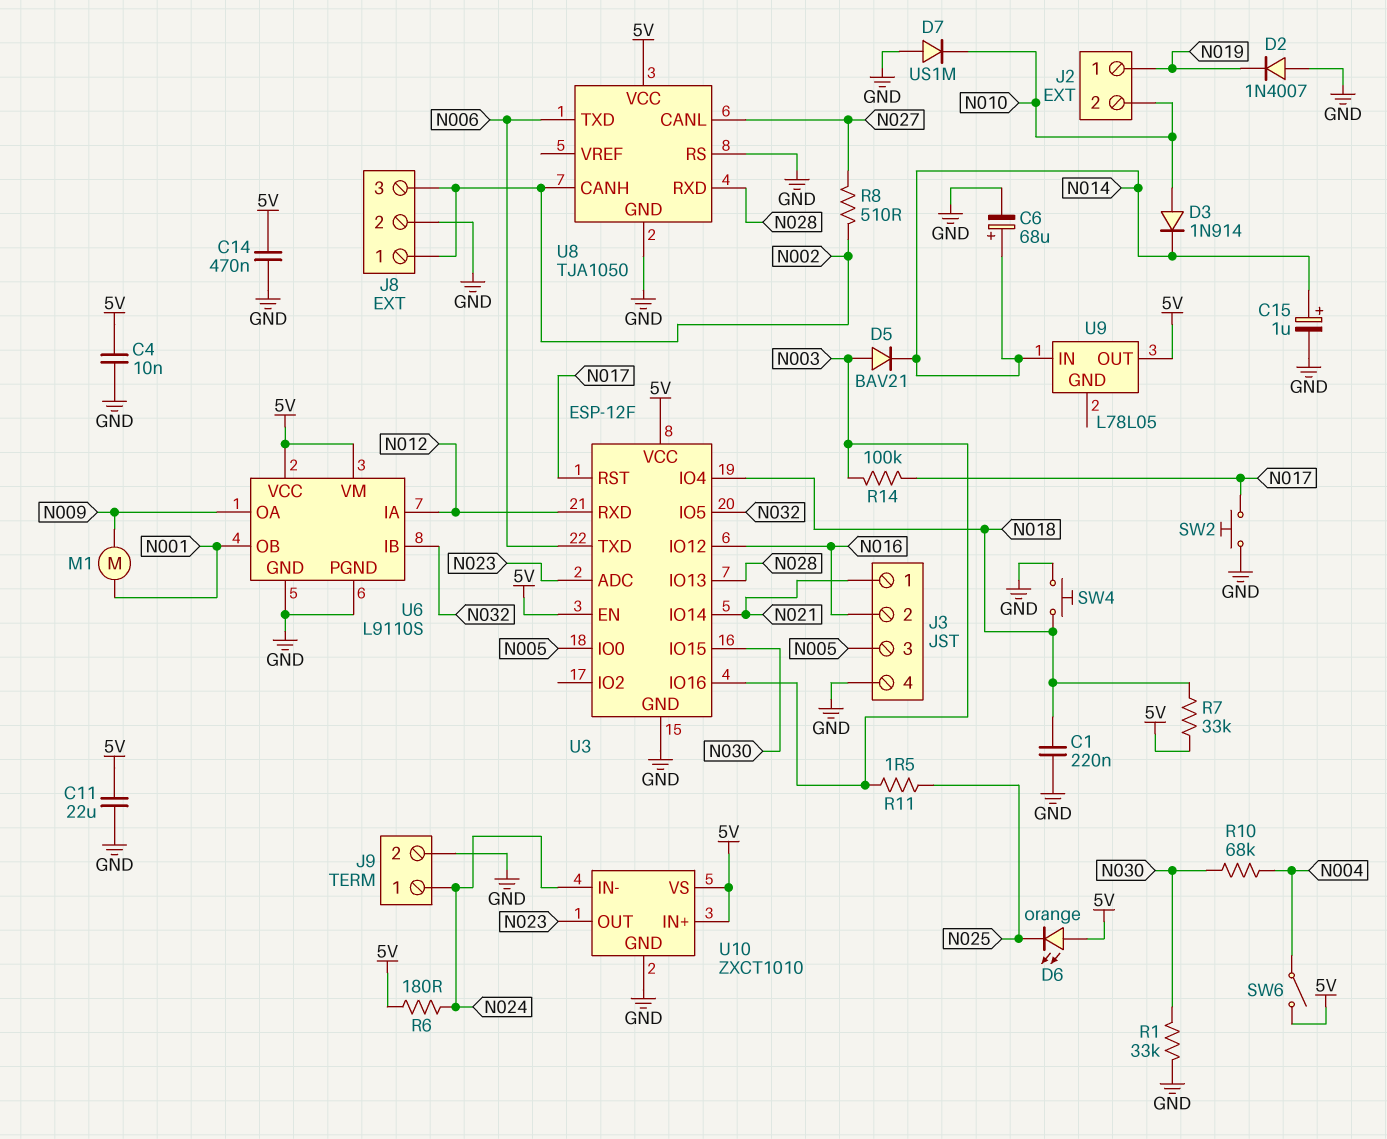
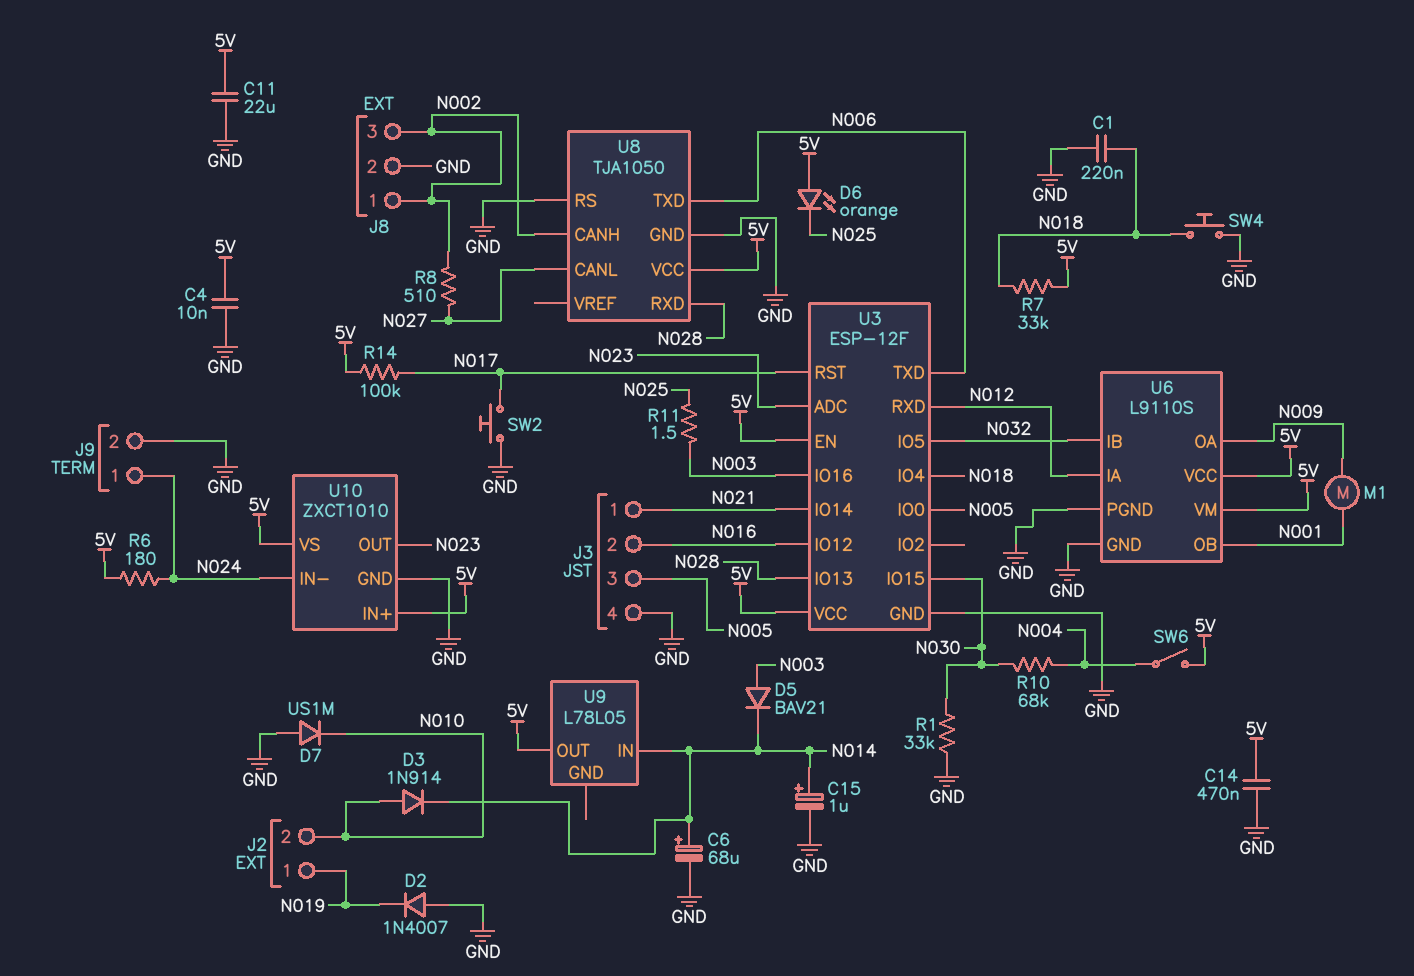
R14: 100k (N003, N017) -> 100k (5V, N017)

